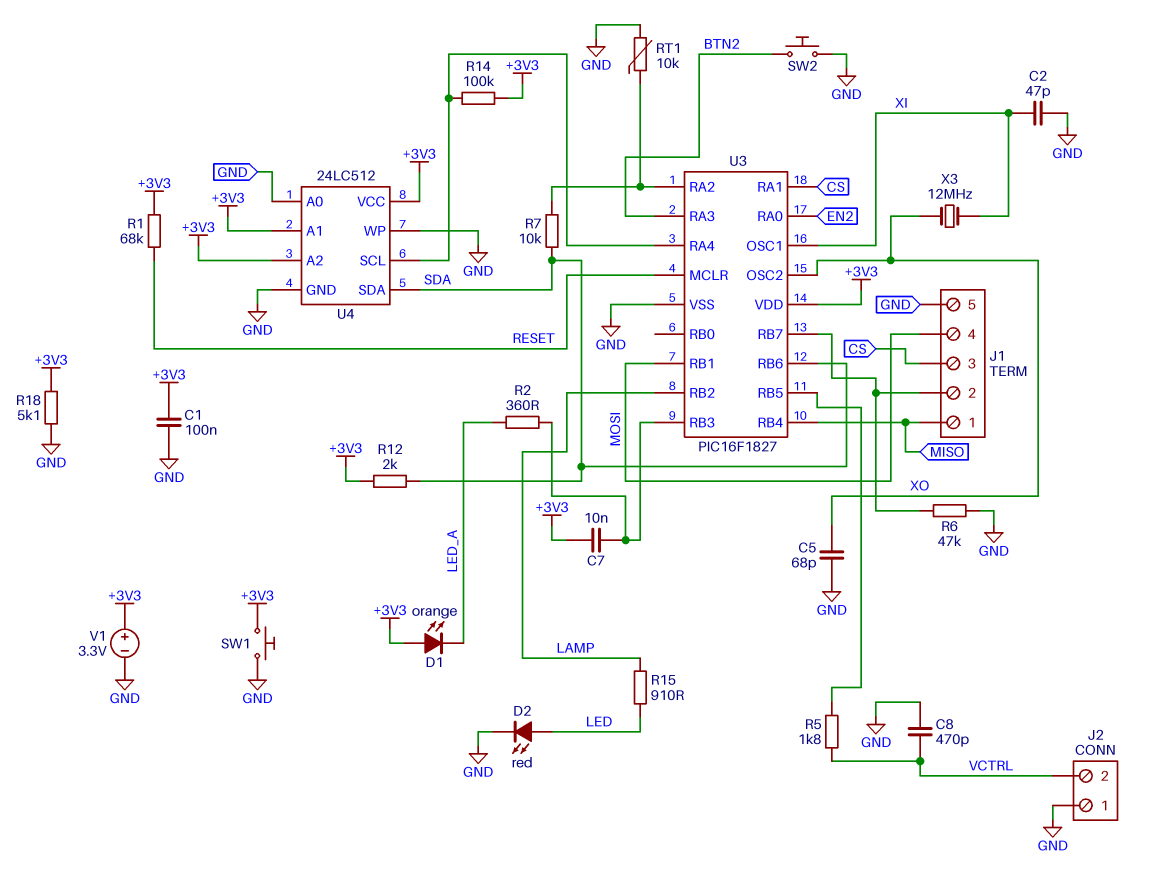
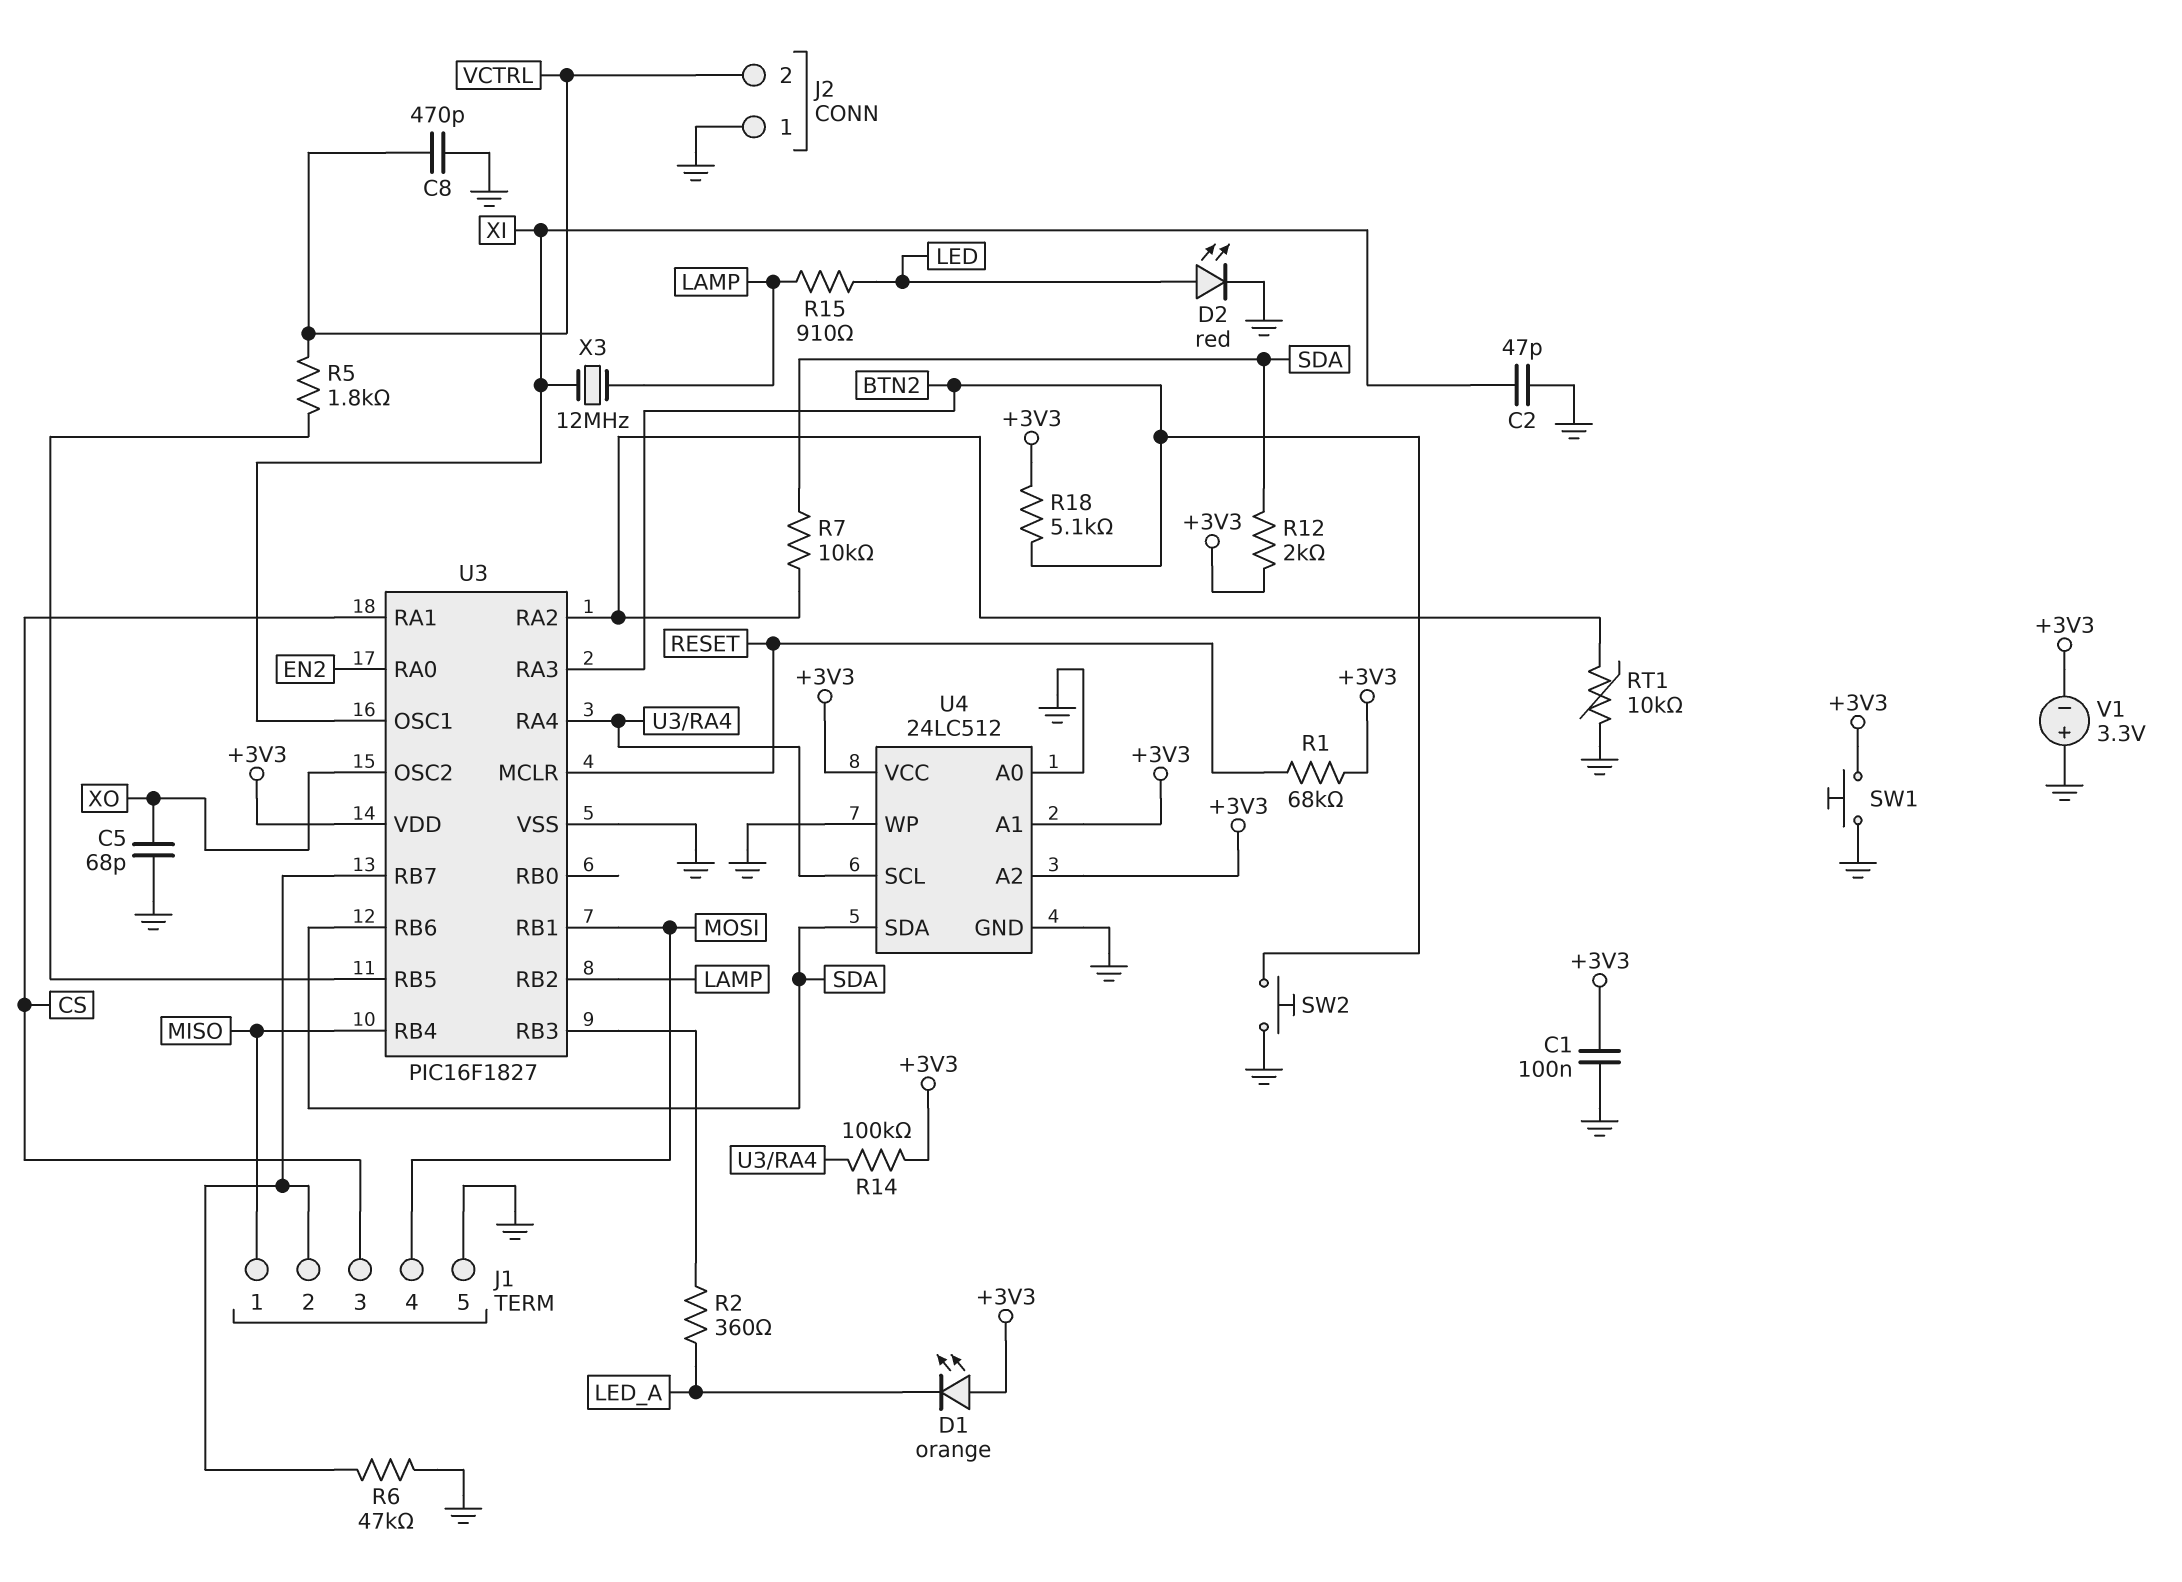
C7: 10nF (+3V3, U3/RB3) -> none
R18: 5.1k (+3V3, GND) -> 5.1k (+3V3, BTN2)
V1: 3.3V (plus +3V3, minus GND) -> 3.3V (plus GND, minus +3V3)
X3: 12MHz (XI, XO) -> 12MHz (LAMP, XI)

